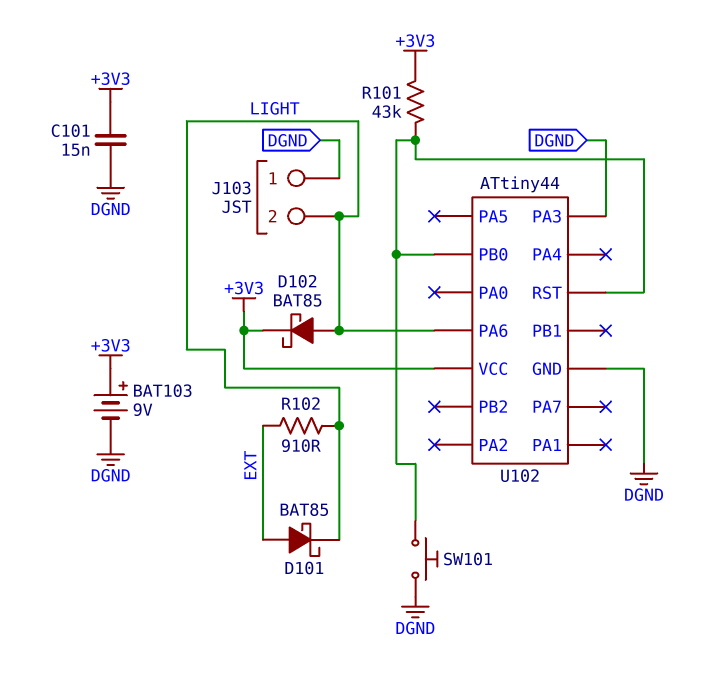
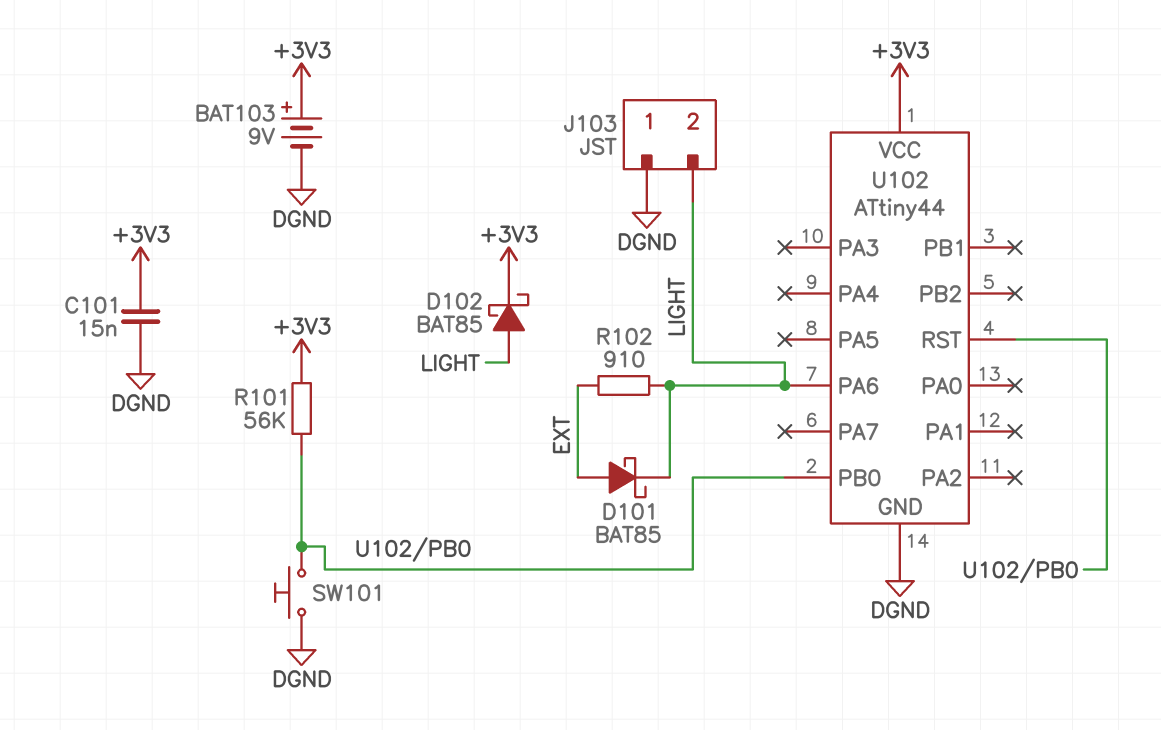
R101: 43k (+3V3, U102/PB0) -> 56k (+3V3, U102/PB0)
U102 pin PA3: DGND -> none

